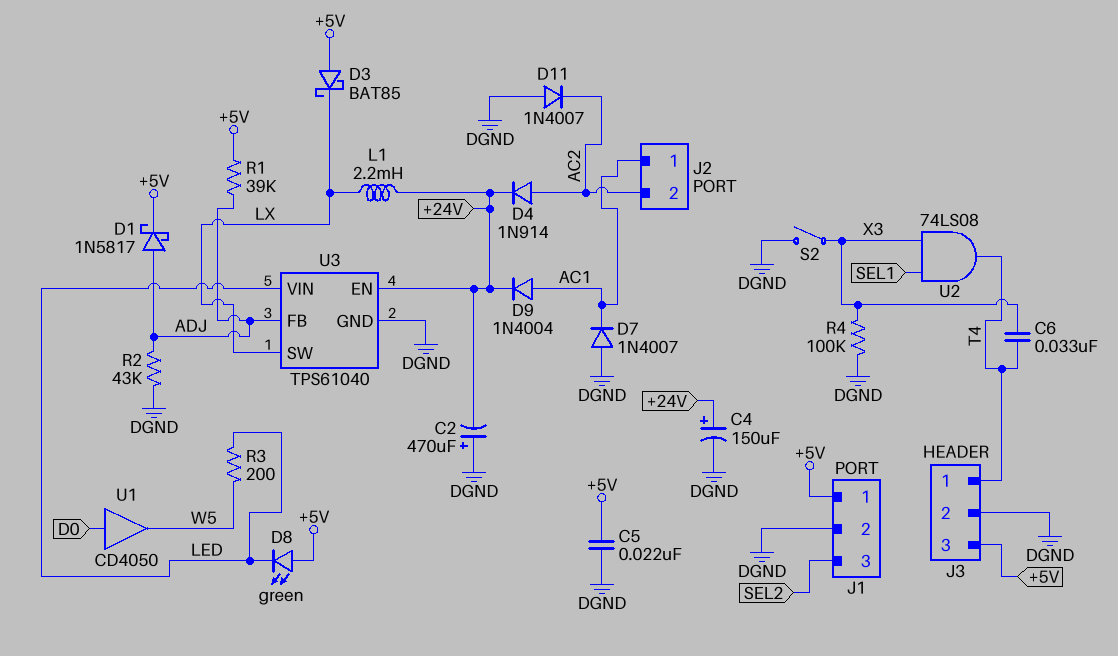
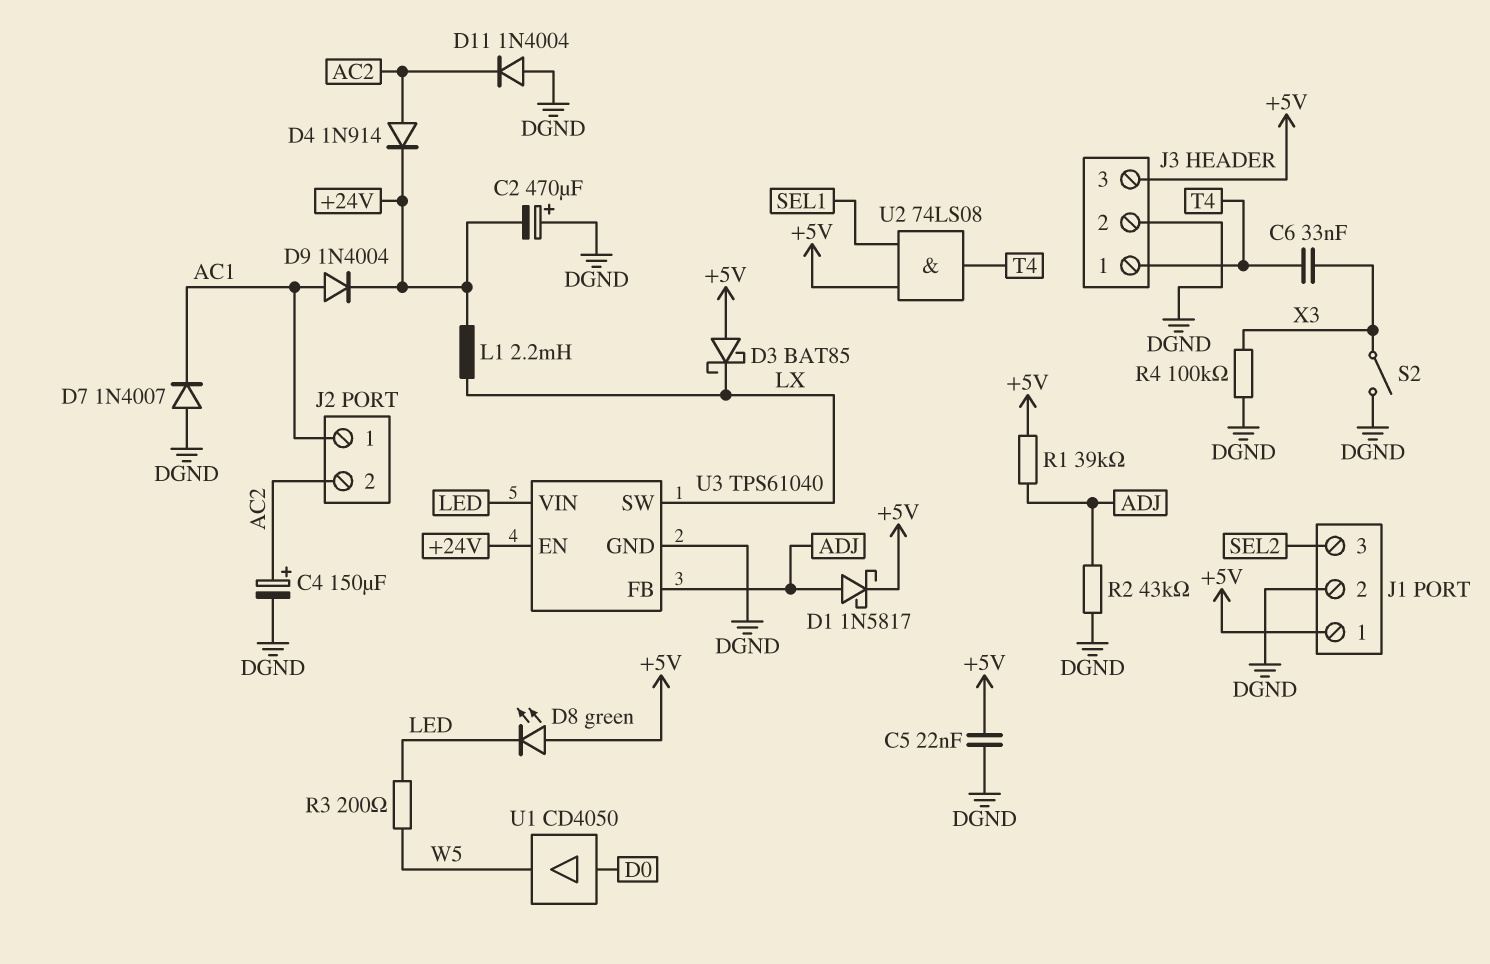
C4: 150uF (plus +24V, minus DGND) -> 150uF (plus AC2, minus DGND)
D11: diode 1N4007 (A DGND, K AC2) -> diode 1N4004 (A DGND, K AC2)
U2: AND 74LS08 (in SEL1, in X3, out T4) -> AND 74LS08 (in +5V, in SEL1, out T4)

